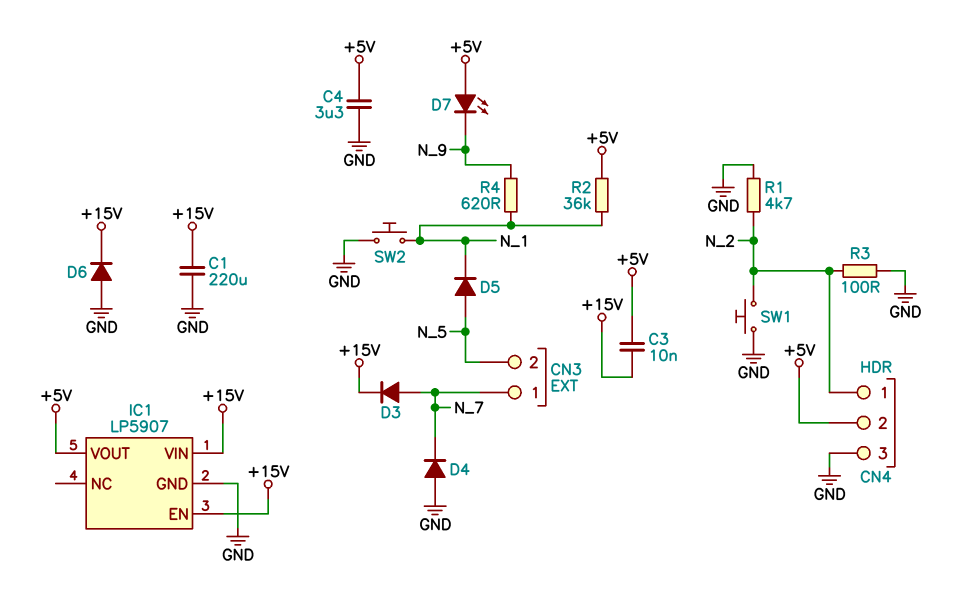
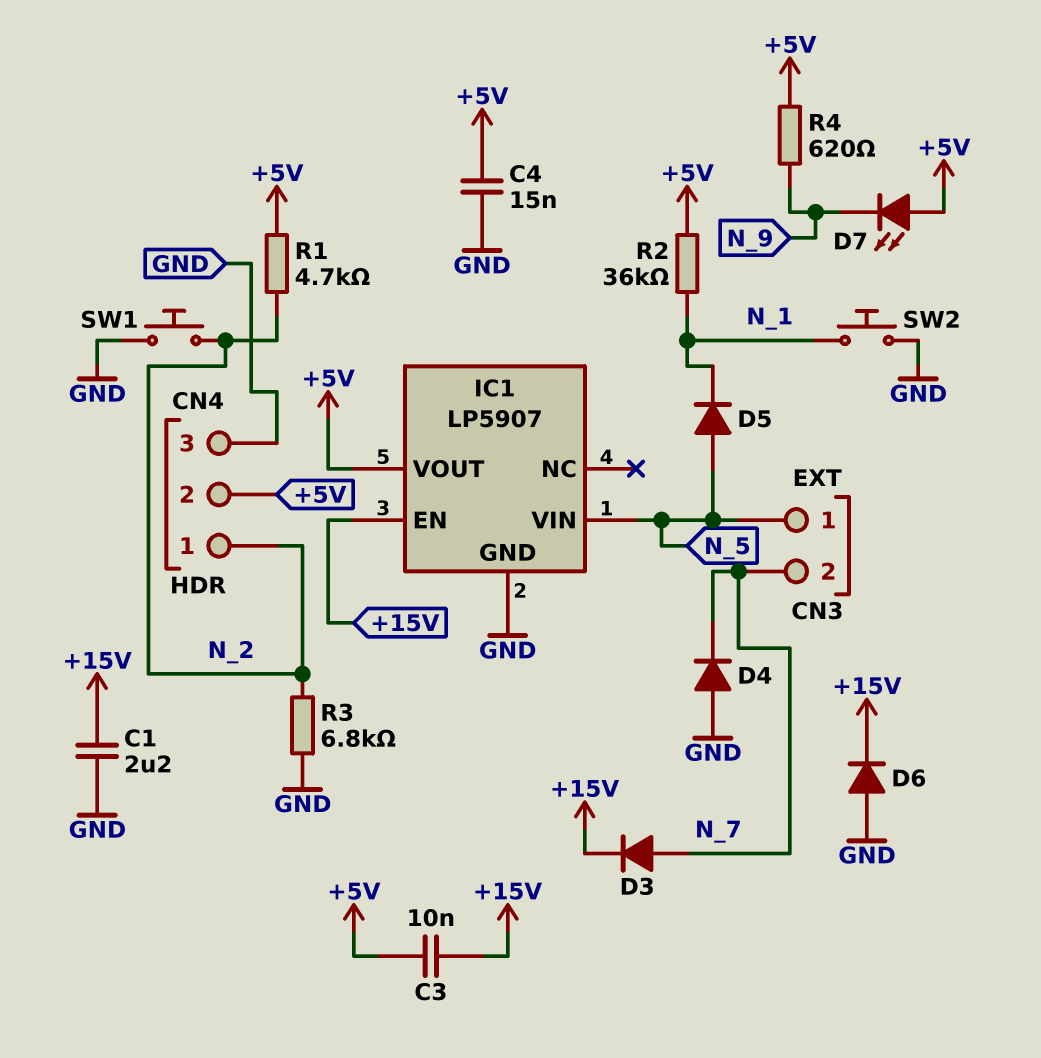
C1: 220uF (+15V, GND) -> 2.2uF (+15V, GND)
C4: 3.3uF (+5V, GND) -> 15nF (+5V, GND)
CN3 pin 1: N_7 -> N_5
CN3 pin 2: N_5 -> N_7
IC1 pin VIN: +15V -> N_5
R1: 4.7k (GND, N_2) -> 4.7k (+5V, N_2)
R3: 100 (GND, N_2) -> 6.8k (GND, N_2)
R4: 620 (N_1, N_9) -> 620 (+5V, N_9)

